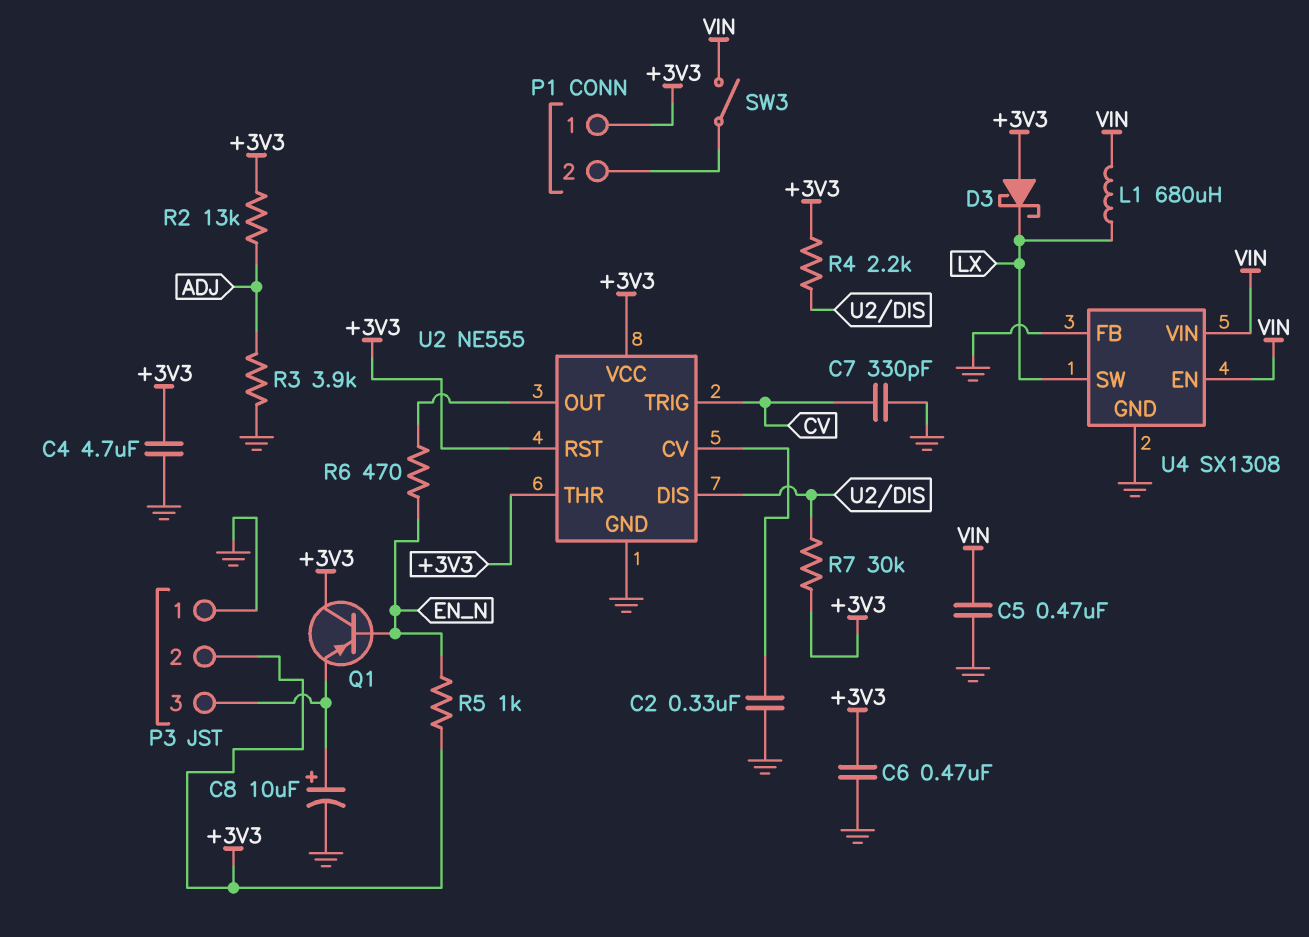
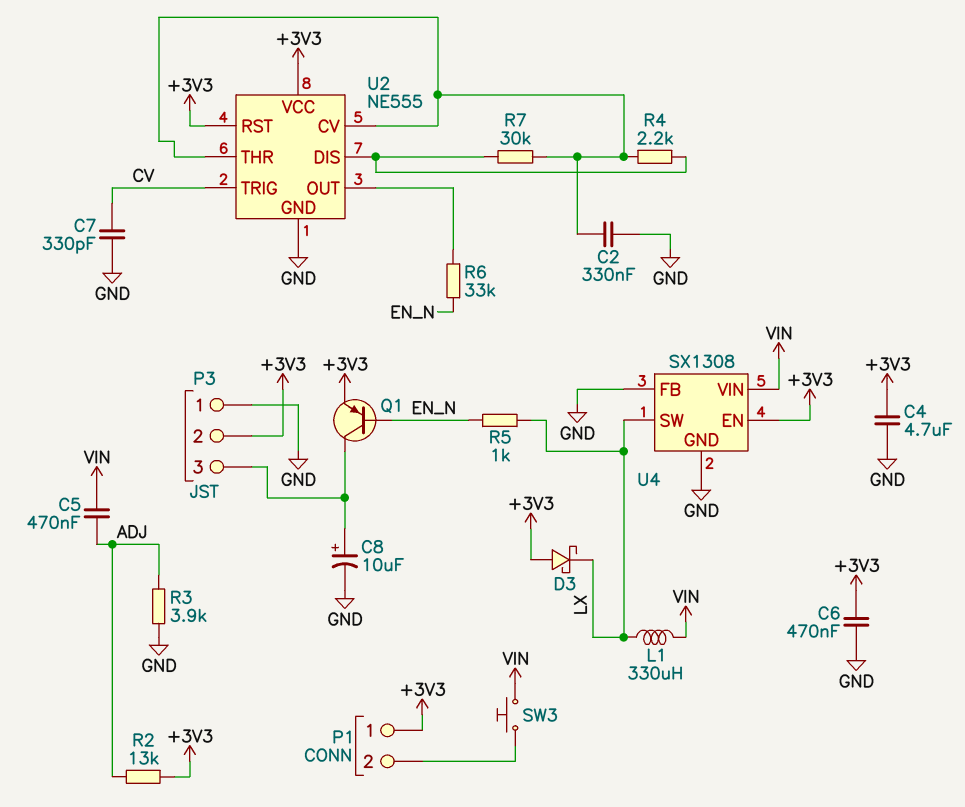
C5: 470nF (GND, VIN) -> 470nF (ADJ, VIN)
L1: 680uH (LX, VIN) -> 330uH (LX, VIN)
Q1: PNP (B EN_N, C +3V3, E P3/3) -> PNP (B EN_N, C P3/3, E +3V3)
R4: 2.2k (+3V3, U2/DIS) -> 2.2k (U2/CV, U2/DIS)
R5: 1k (+3V3, EN_N) -> 1k (EN_N, LX)
R6: 470 (EN_N, U2/OUT) -> 33k (EN_N, U2/OUT)
R7: 30k (+3V3, U2/DIS) -> 30k (U2/CV, U2/DIS)
SW3: switch (P1/2, VIN) -> button (P1/2, VIN)
U2 pin THR: +3V3 -> U2/CV
U4 pin EN: VIN -> +3V3

